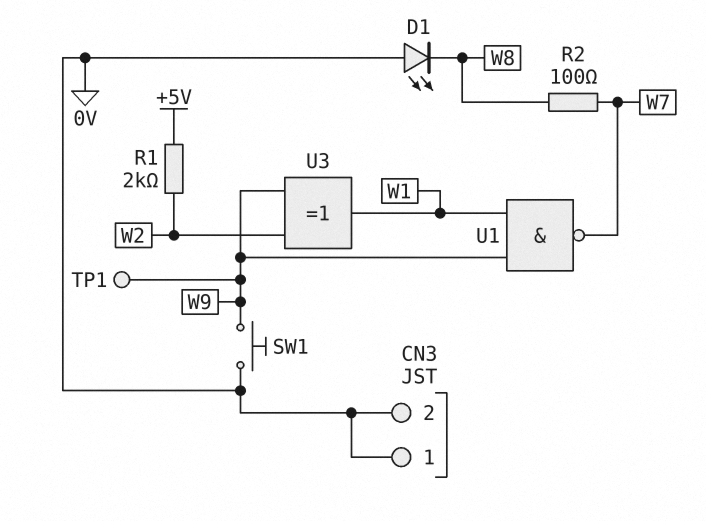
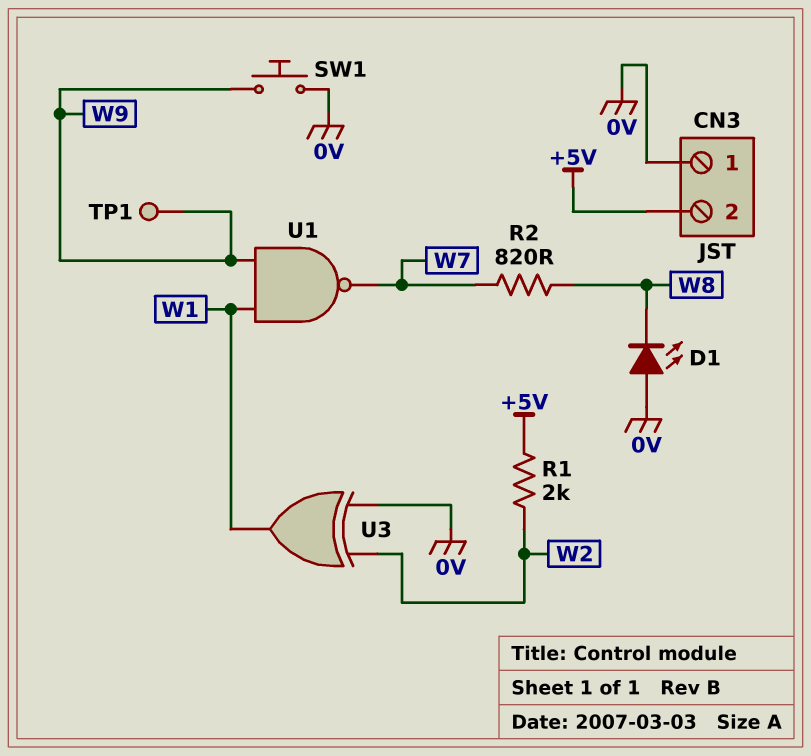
CN3 pin 2: 0V -> +5V
R2: 100 (W7, W8) -> 820 (W7, W8)
U3: XOR (in W2, in W9, out W1) -> XOR (in 0V, in W2, out W1)

